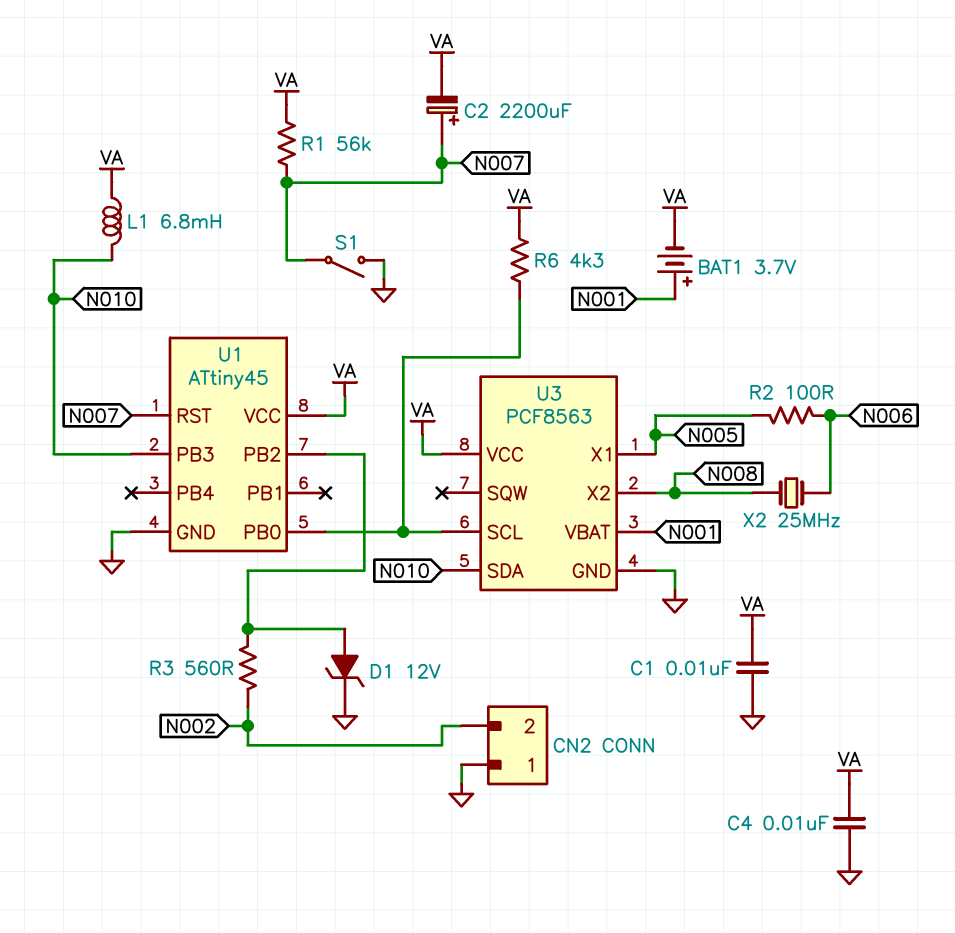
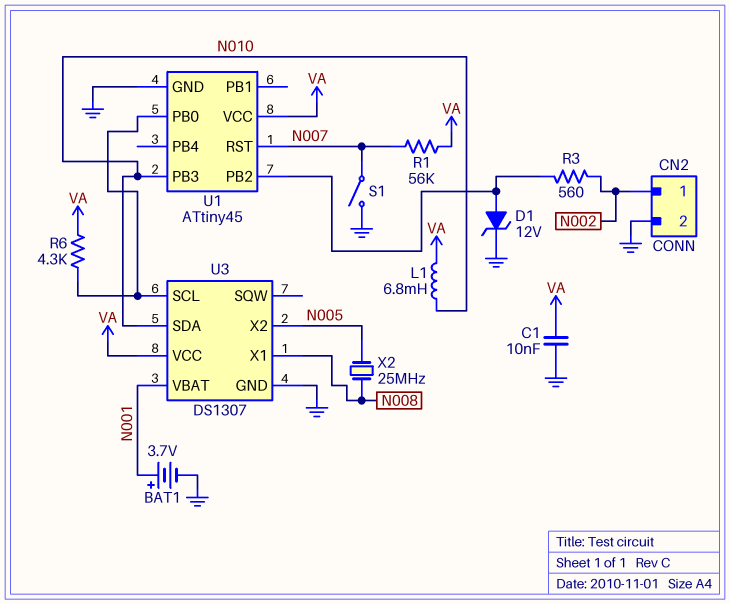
BAT1: 3.7V (plus N001, minus VA) -> 3.7V (plus N001, minus GND)
C2: 2200uF (plus N007, minus VA) -> none
C4: 10nF (GND, VA) -> none
CN2 pin 1: GND -> N002
CN2 pin 2: N002 -> GND
R2: 100 (N005, N006) -> none
U3: PCF8563 -> DS1307
U3 pin X1: N005 -> N008
U3 pin X2: N008 -> N005
X2: 25MHz (N006, N008) -> 25MHz (N005, N008)

